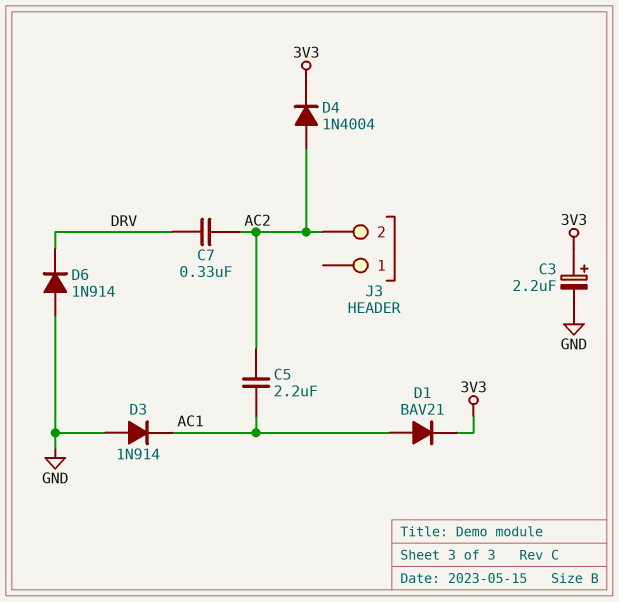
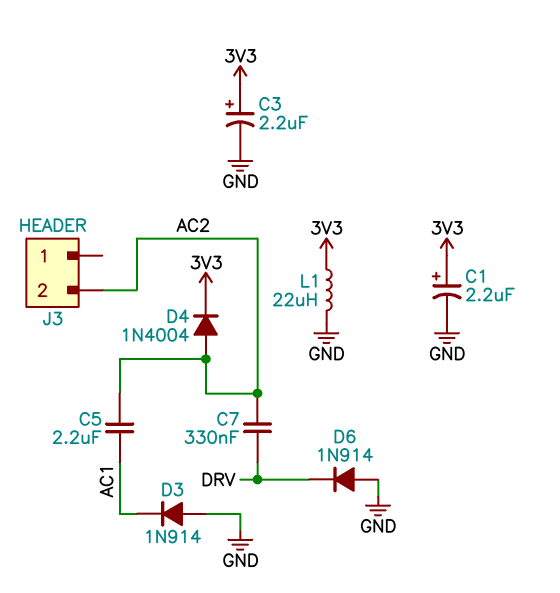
C1: none -> 2.2uF (plus 3V3, minus GND)
D1: diode BAV21 (A AC1, K 3V3) -> none
L1: none -> 22uH (3V3, GND)

